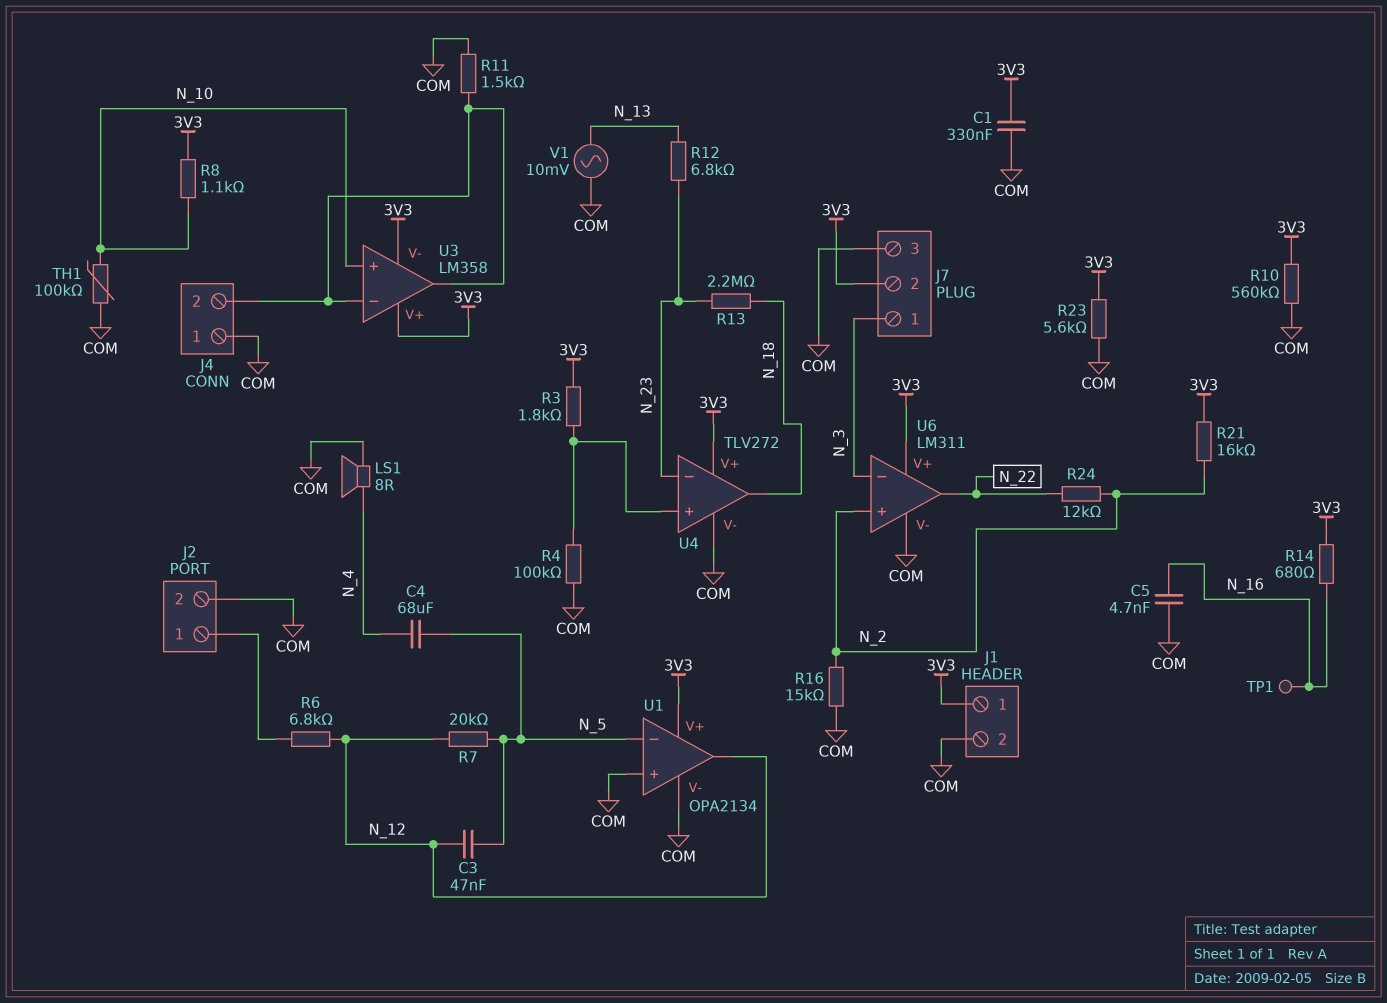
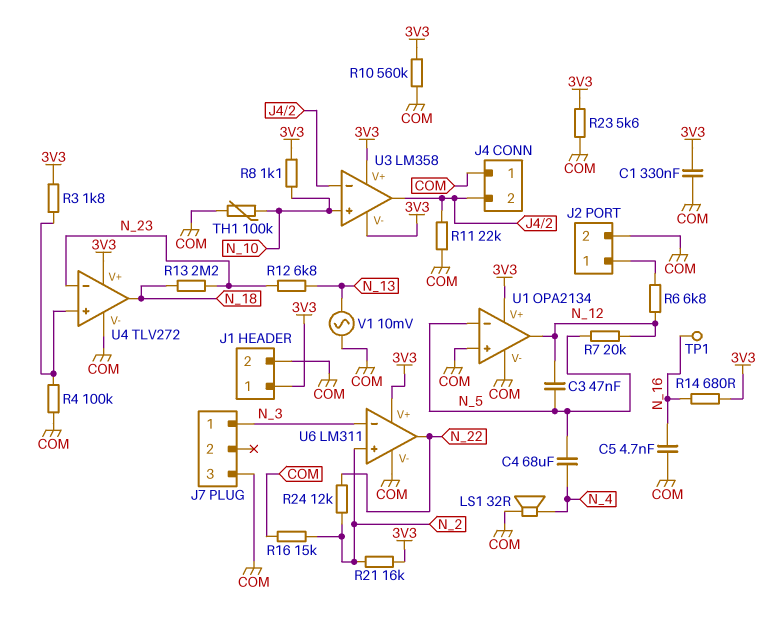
J7 pin 2: 3V3 -> none
LS1: speaker 8R (COM, N_4) -> speaker 32R (COM, N_4)
R11: 1.5k (COM, J4/2) -> 22k (COM, J4/2)

